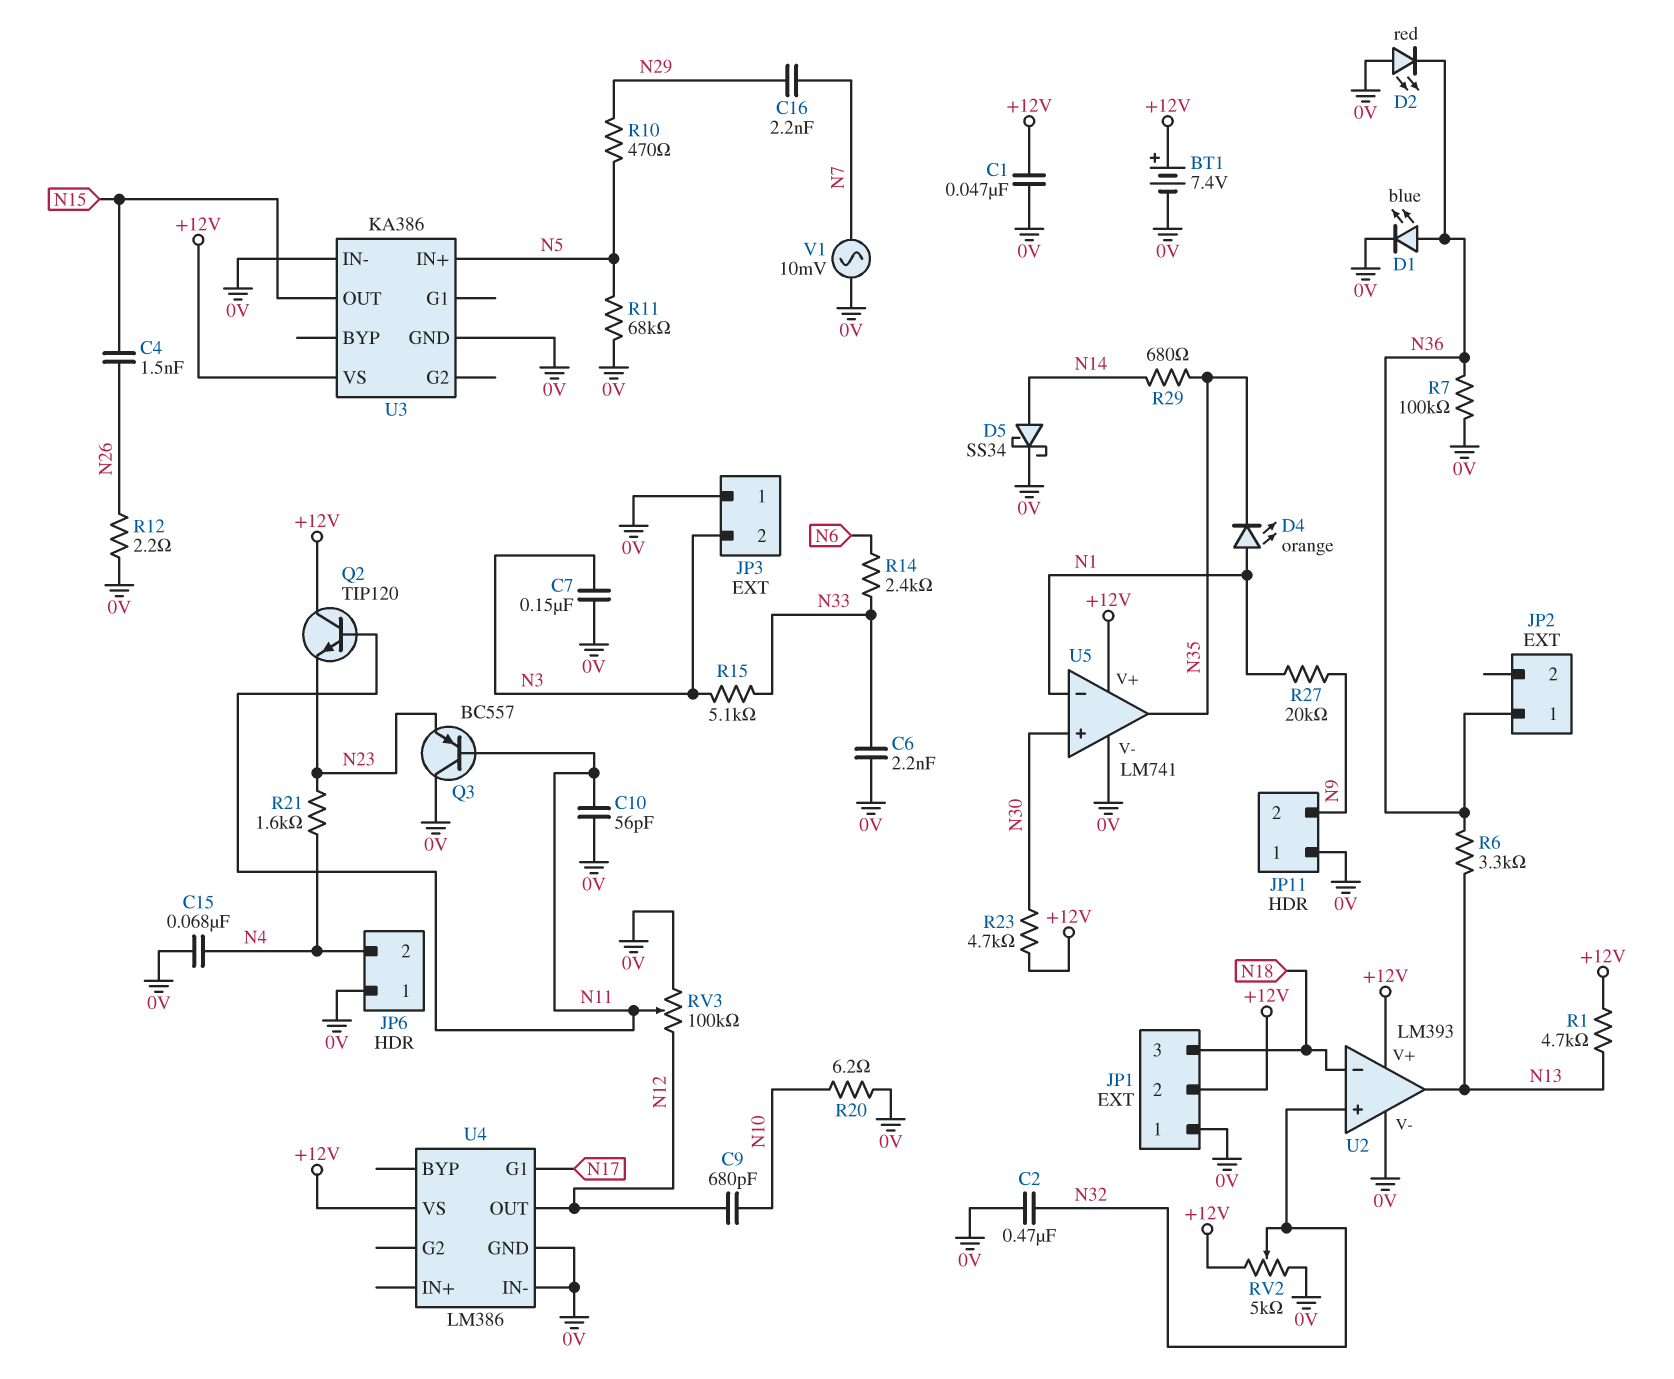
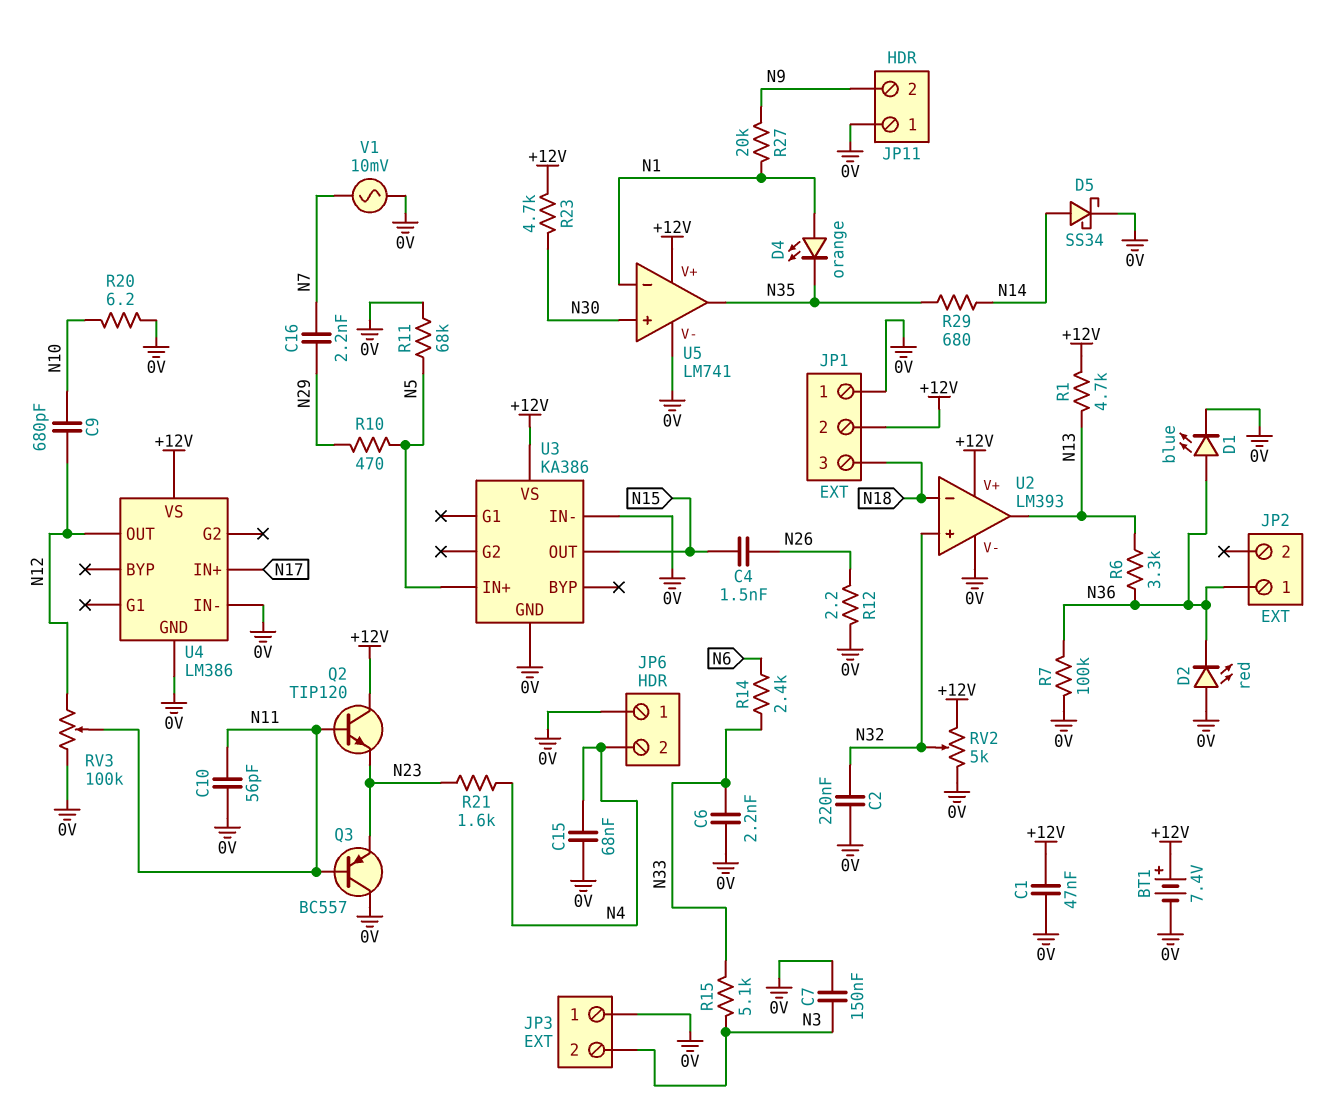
C2: 470nF (0V, N32) -> 220nF (0V, N32)
U4 pin G1: N17 -> none
U4 pin IN+: none -> N17

